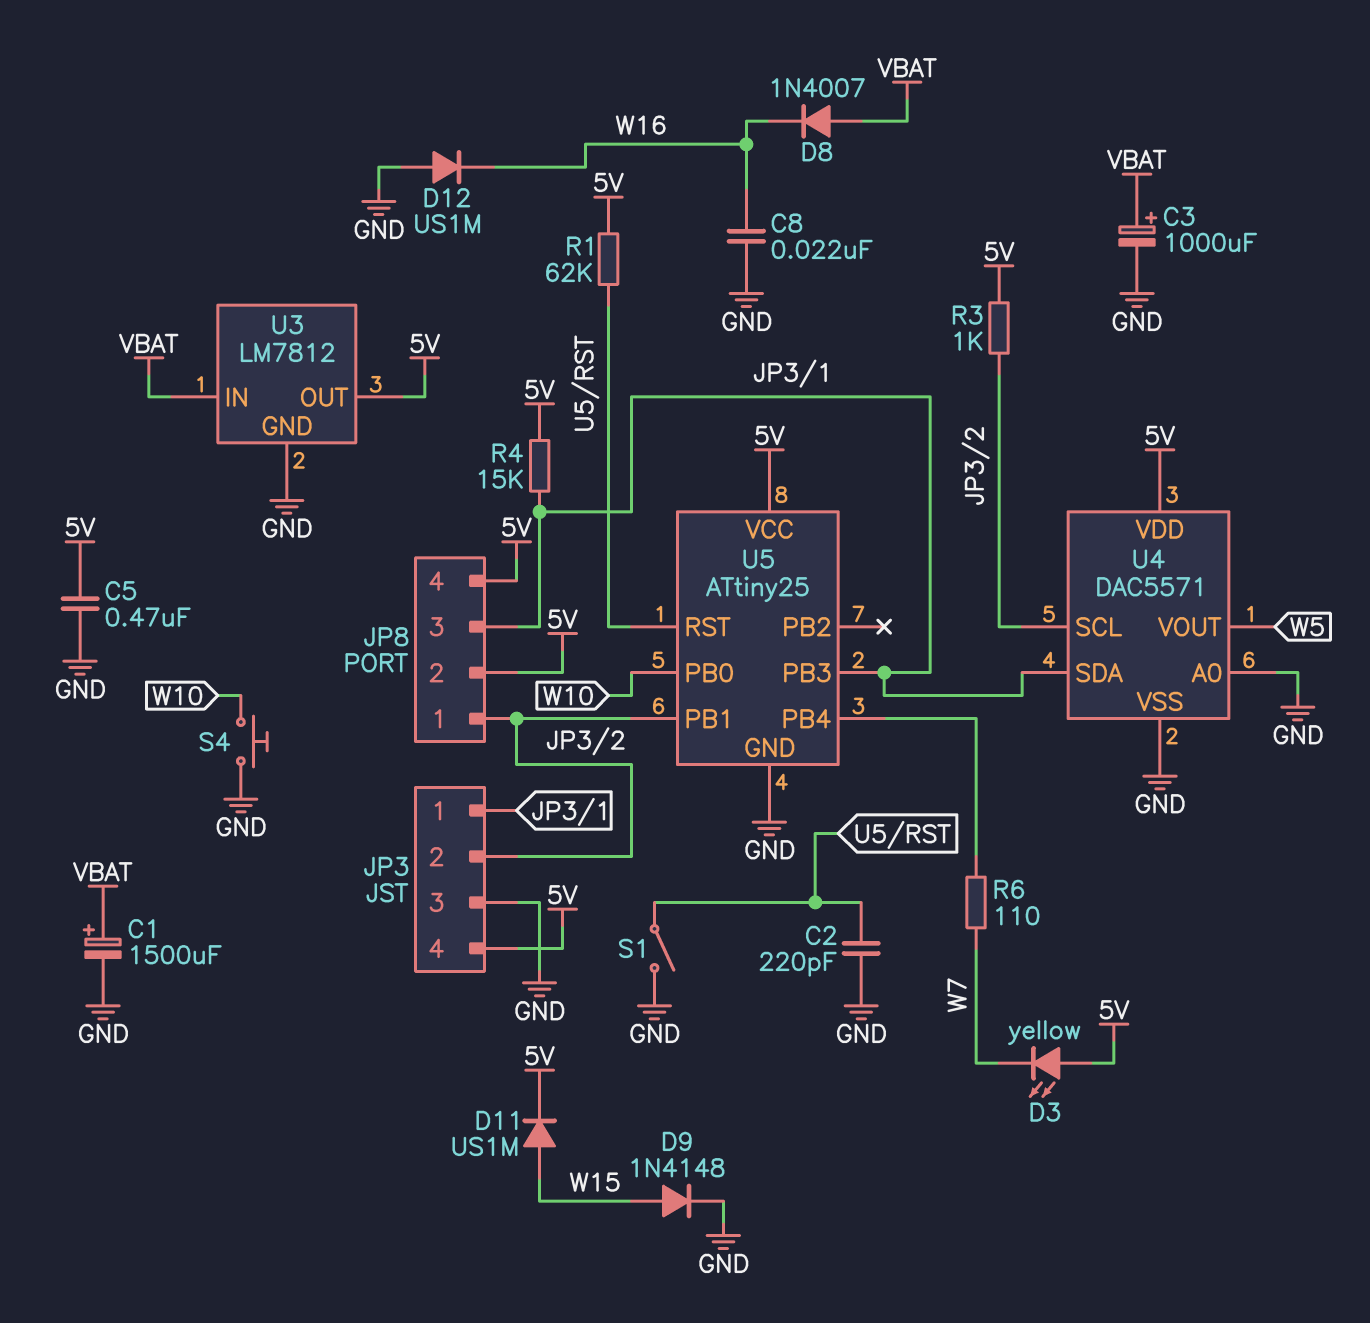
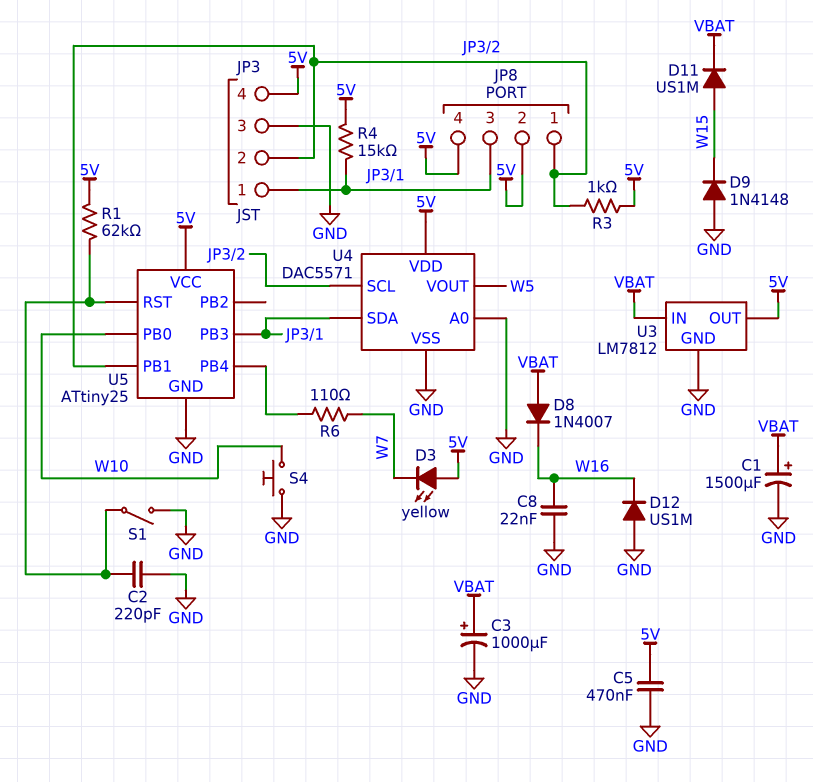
D9: diode 1N4148 (A W15, K GND) -> diode 1N4148 (A GND, K W15)
D11: diode US1M (A W15, K 5V) -> diode US1M (A W15, K VBAT)

